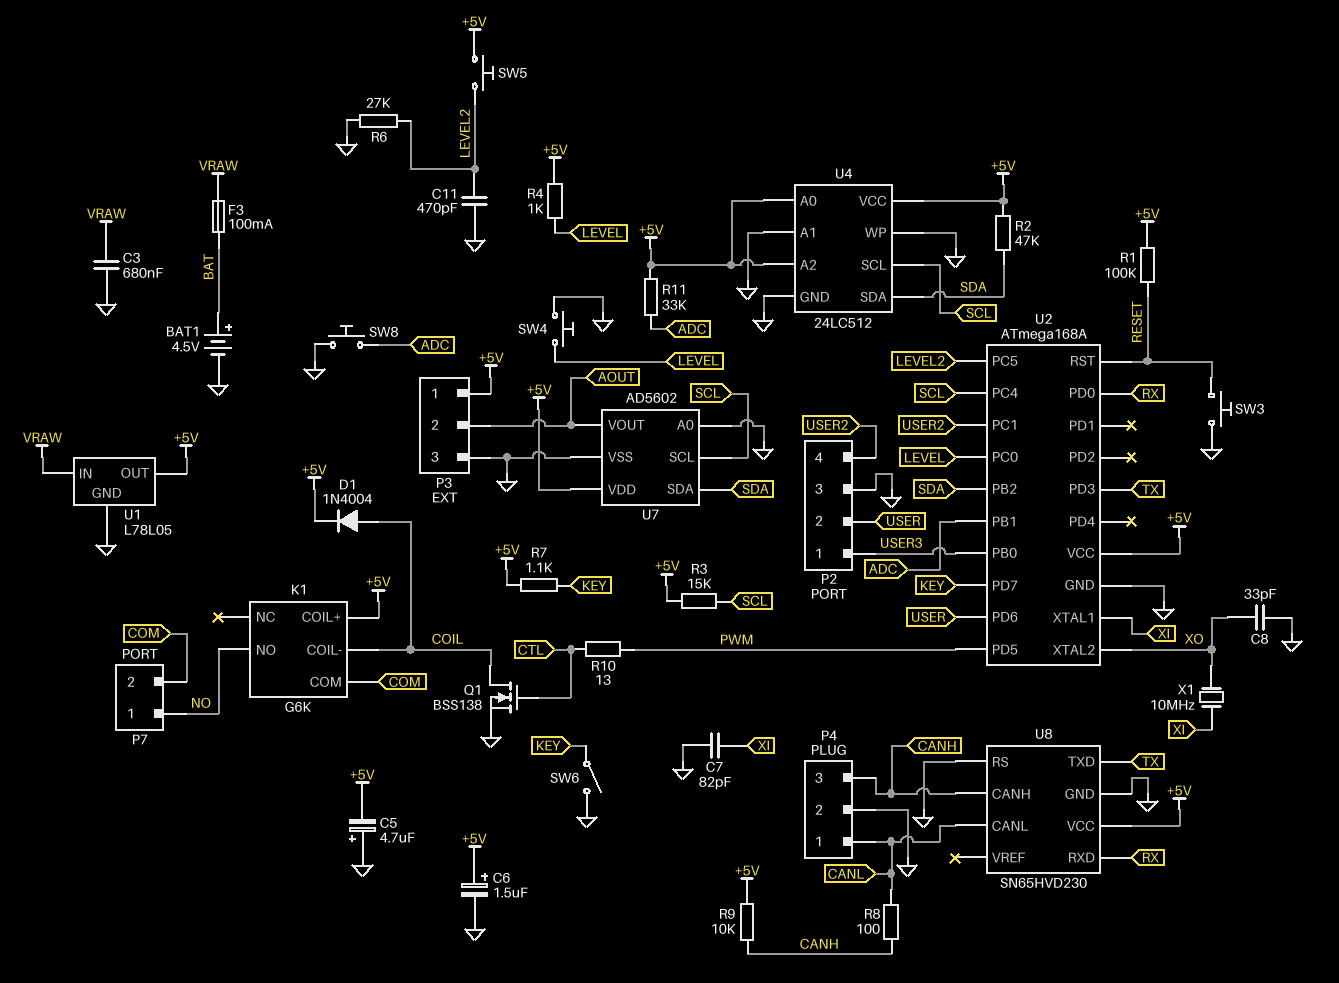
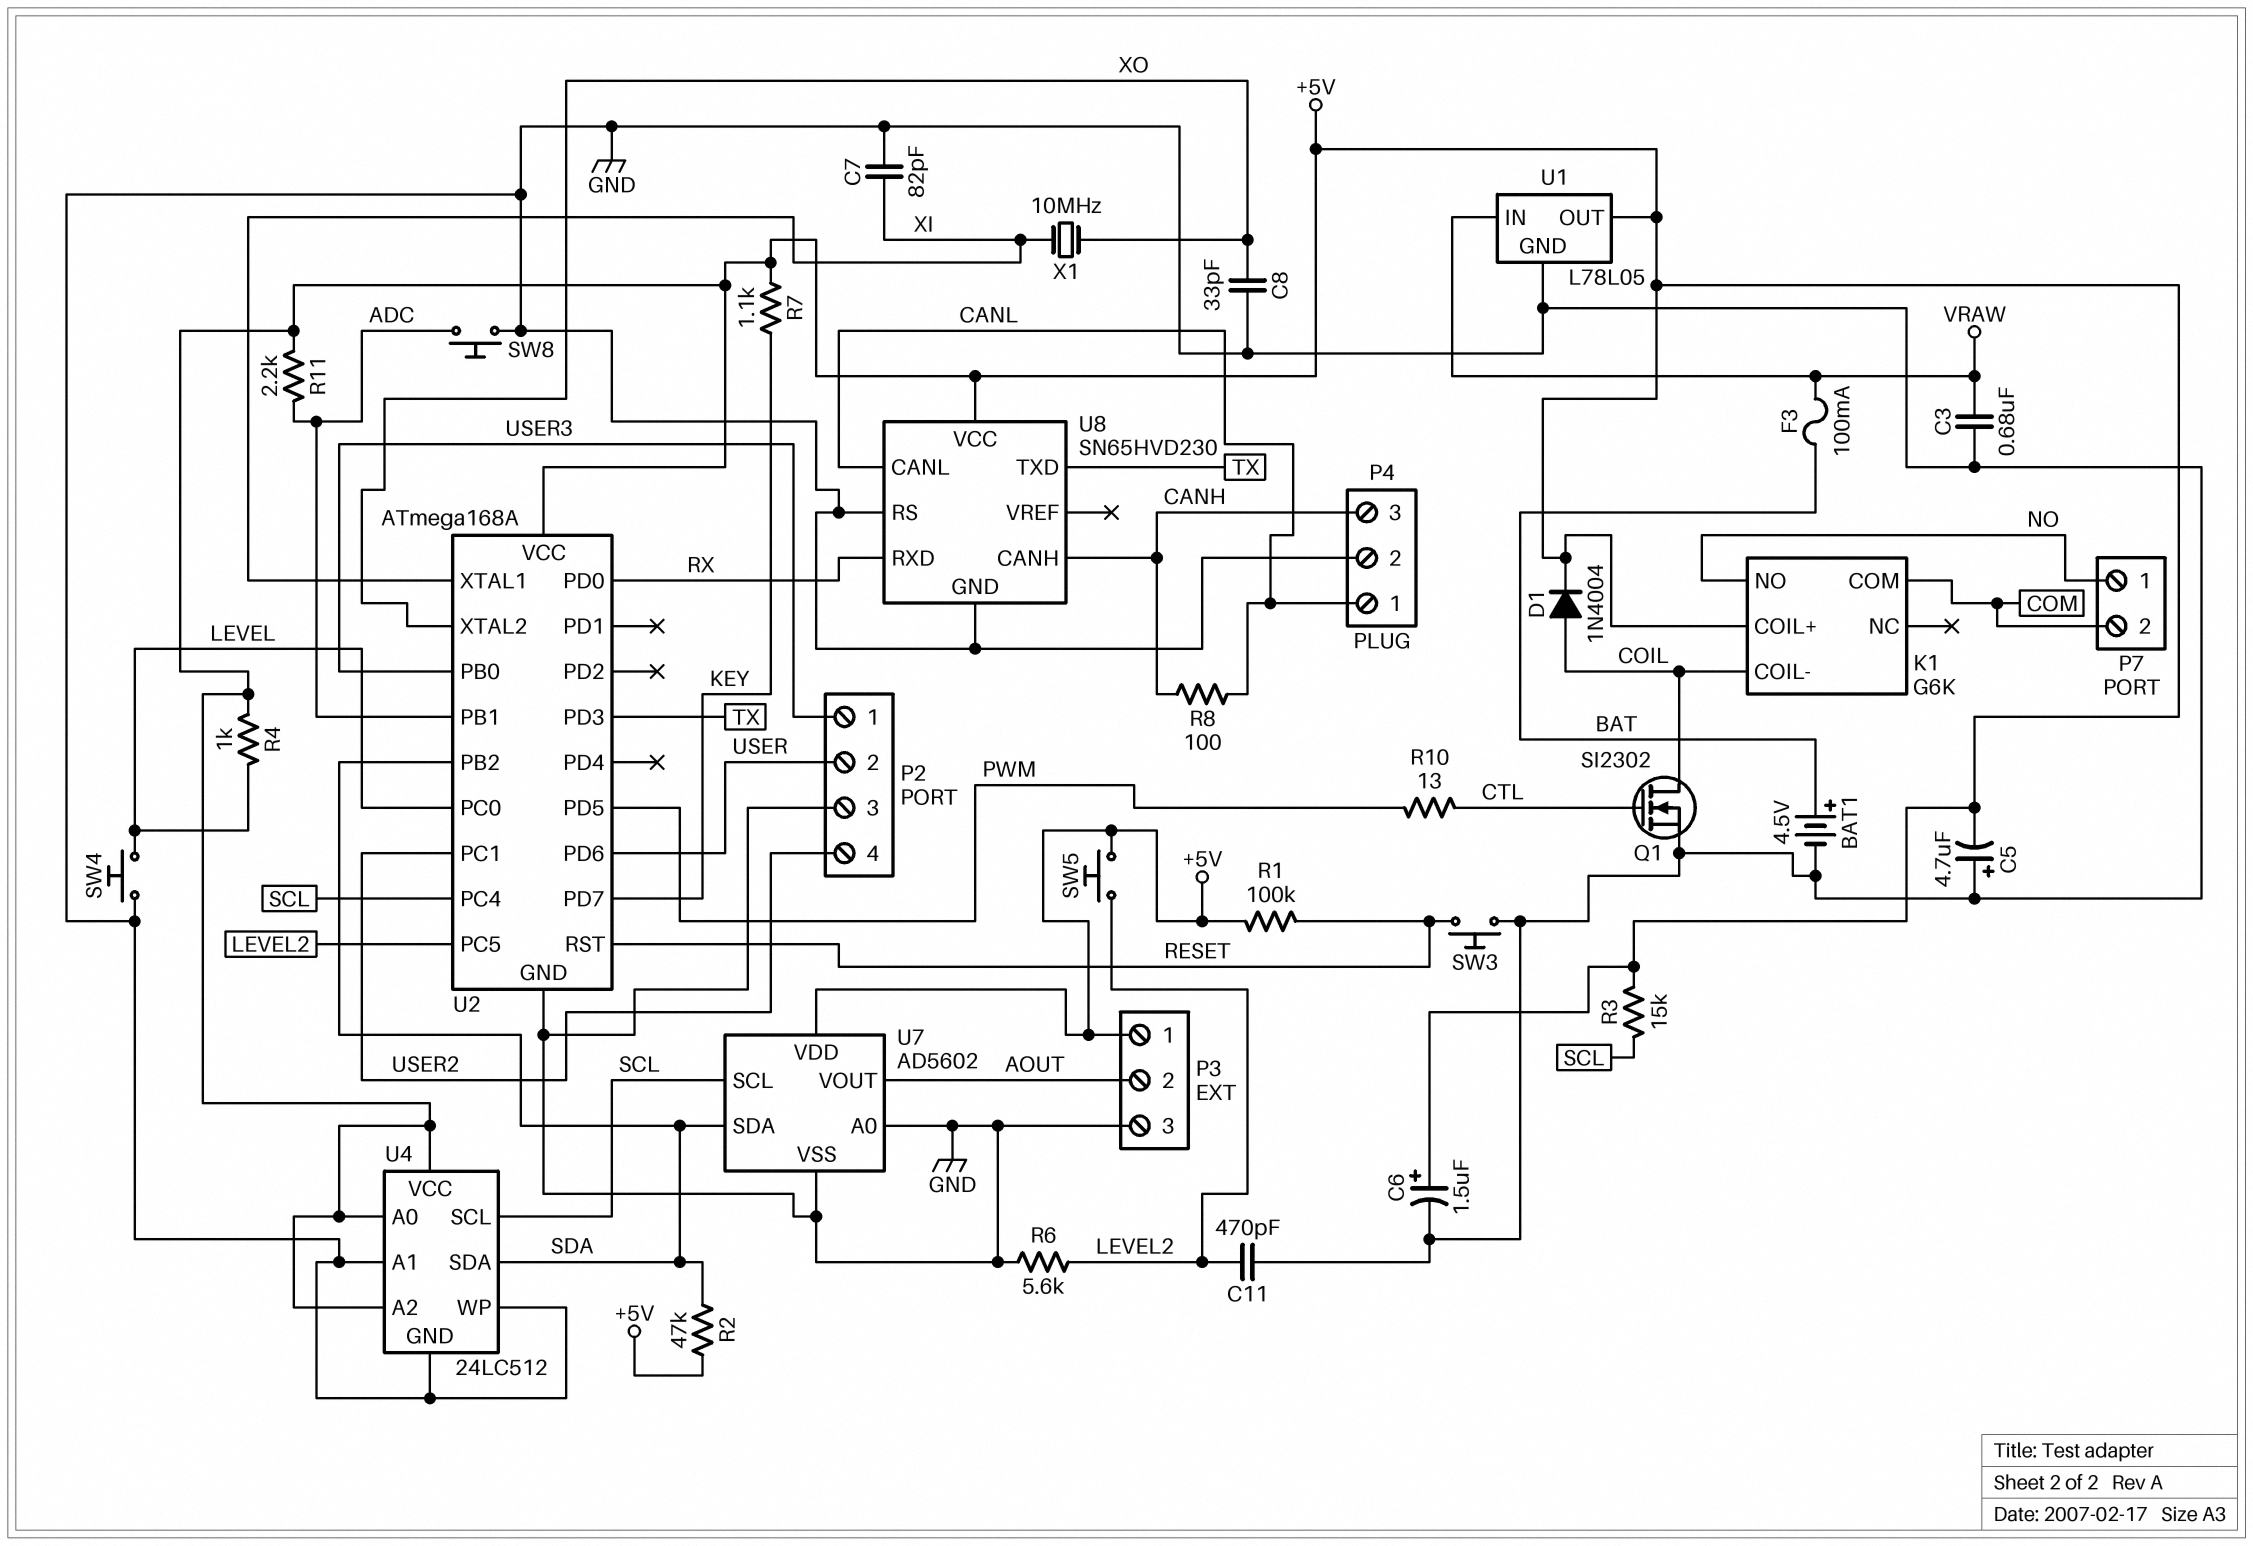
Q1: NMOS BSS138 (G CTL, D COIL, S GND) -> NMOS SI2302 (G CTL, D COIL, S GND)
R6: 27k (GND, LEVEL2) -> 5.6k (GND, LEVEL2)
R9: 10k (+5V, CANH) -> none
R11: 33k (+5V, ADC) -> 2.2k (+5V, ADC)
SW6: switch (GND, KEY) -> none

